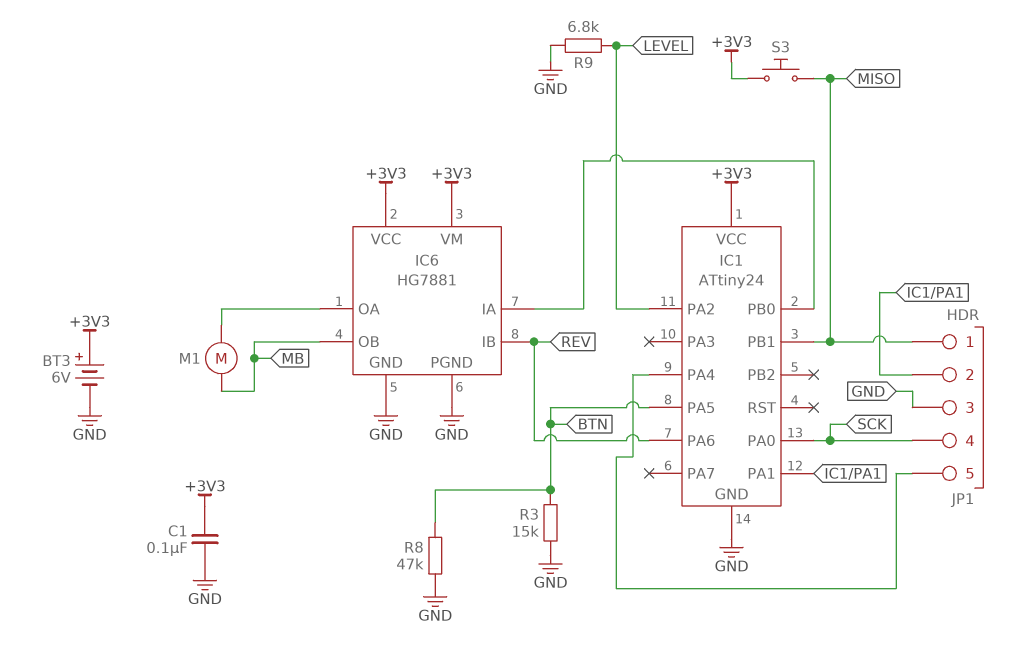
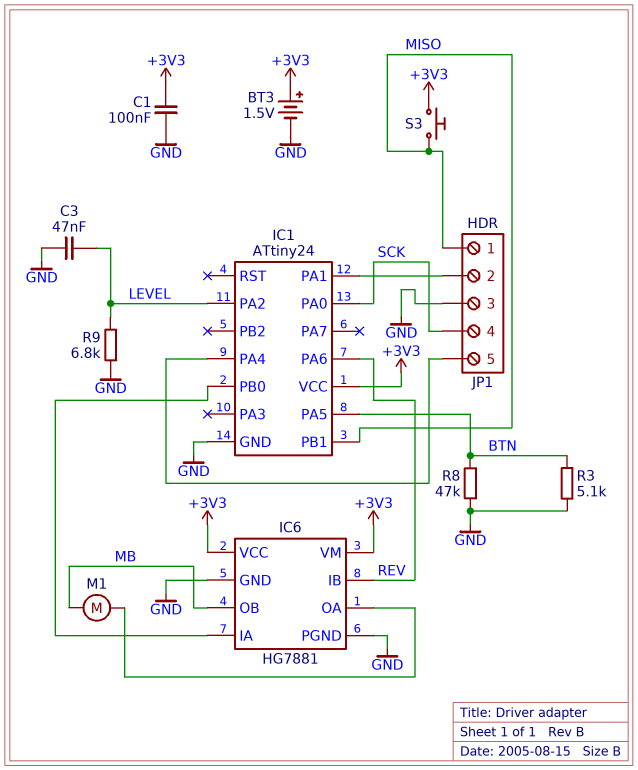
BT3: 6V (plus +3V3, minus GND) -> 1.5V (plus +3V3, minus GND)
C3: none -> 47nF (GND, LEVEL)
R3: 15k (BTN, GND) -> 5.1k (BTN, GND)

